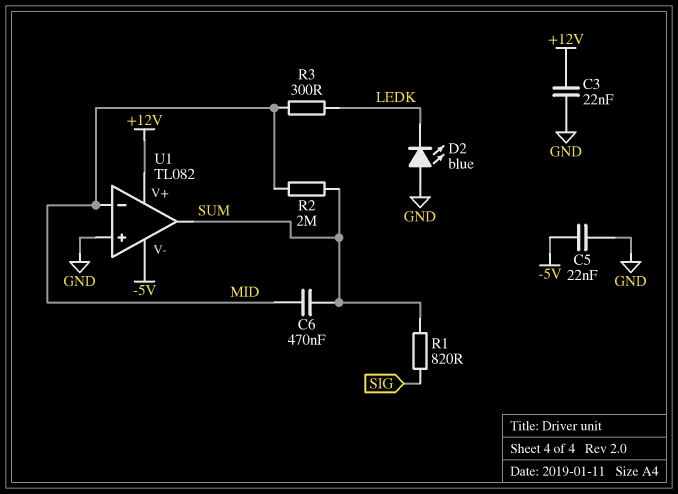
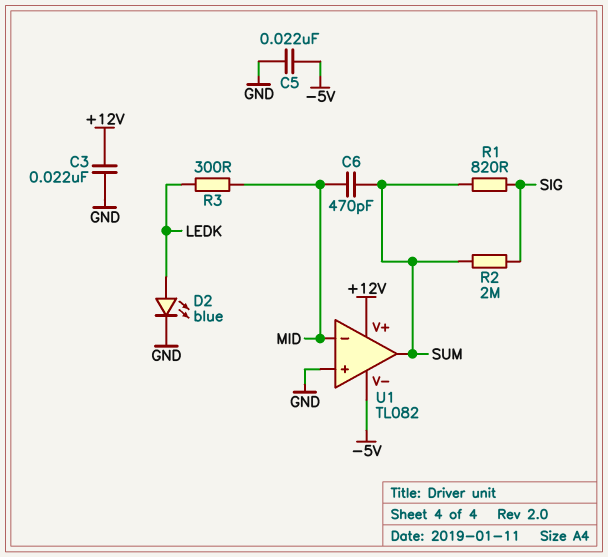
C6: 470nF (MID, SUM) -> 470pF (MID, SUM)
D2: LED blue (A GND, K LEDK) -> LED blue (A LEDK, K GND)
R2: 2M (MID, SUM) -> 2M (SIG, SUM)

